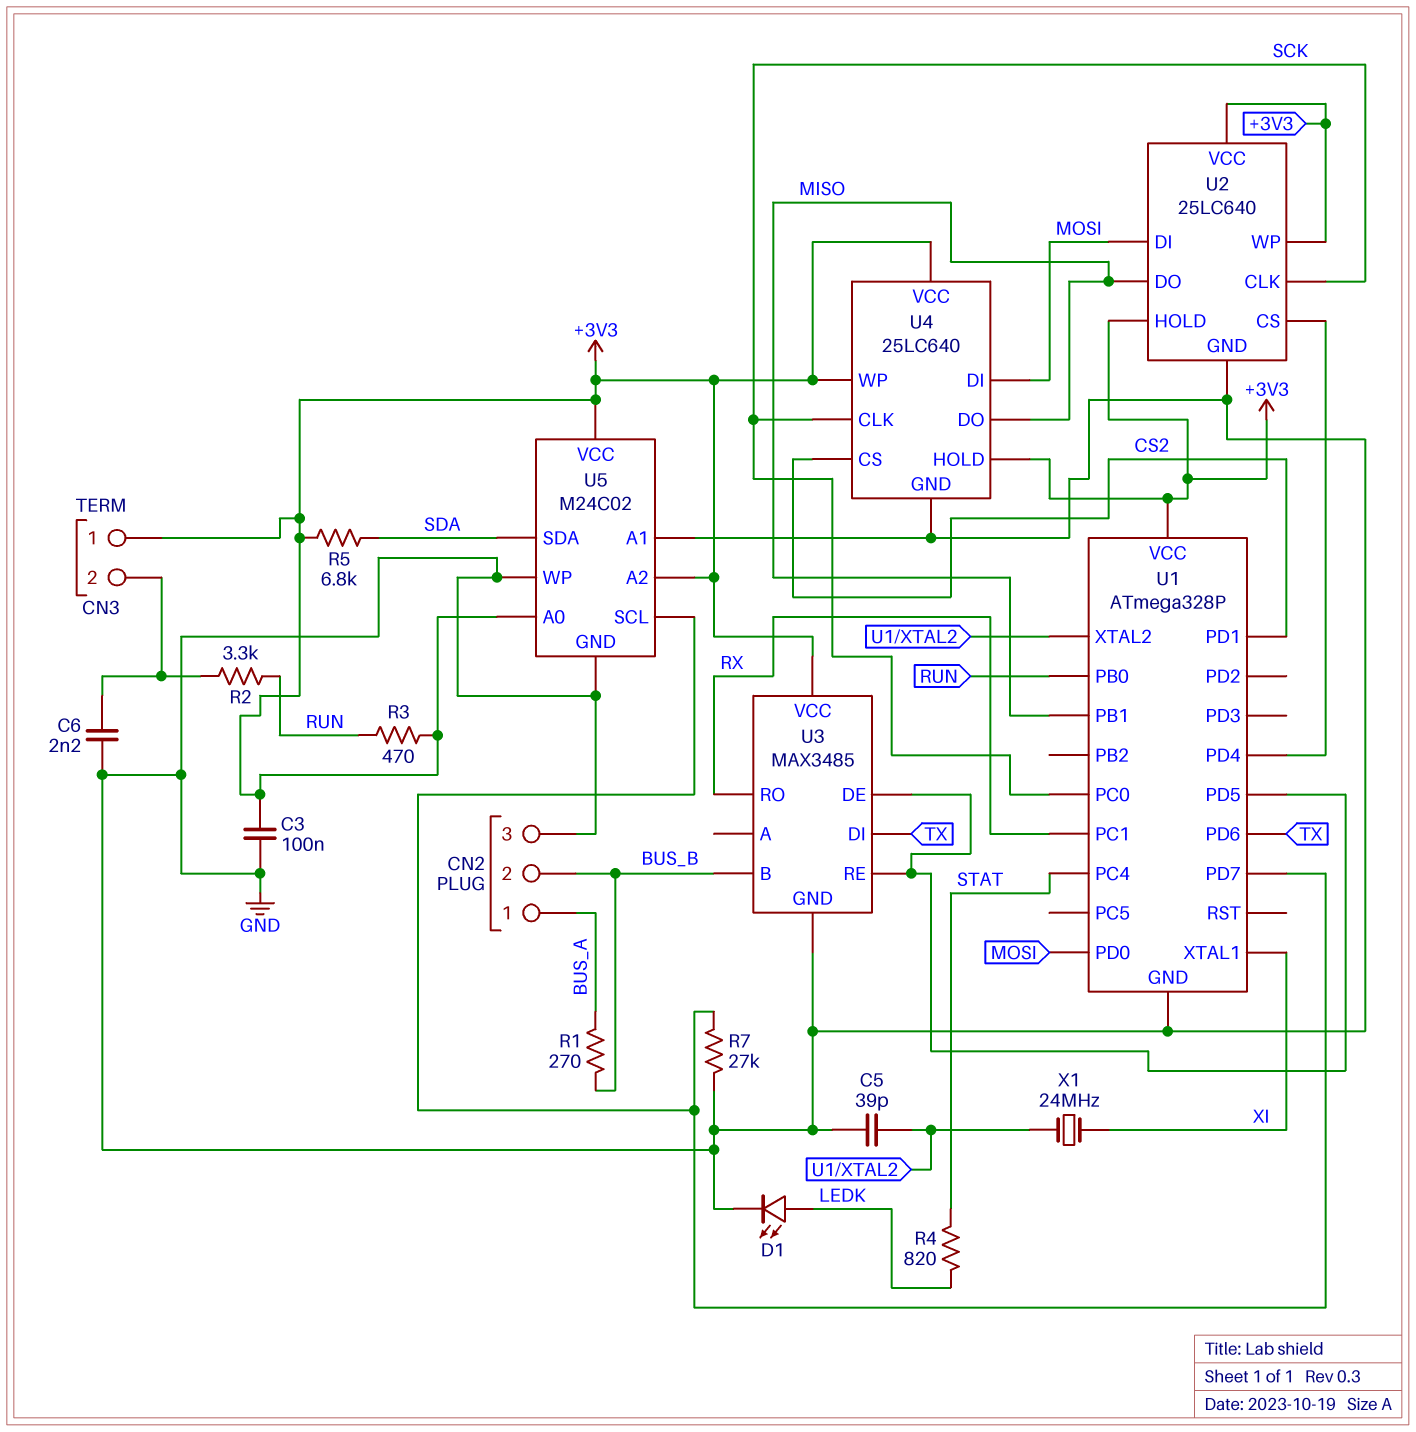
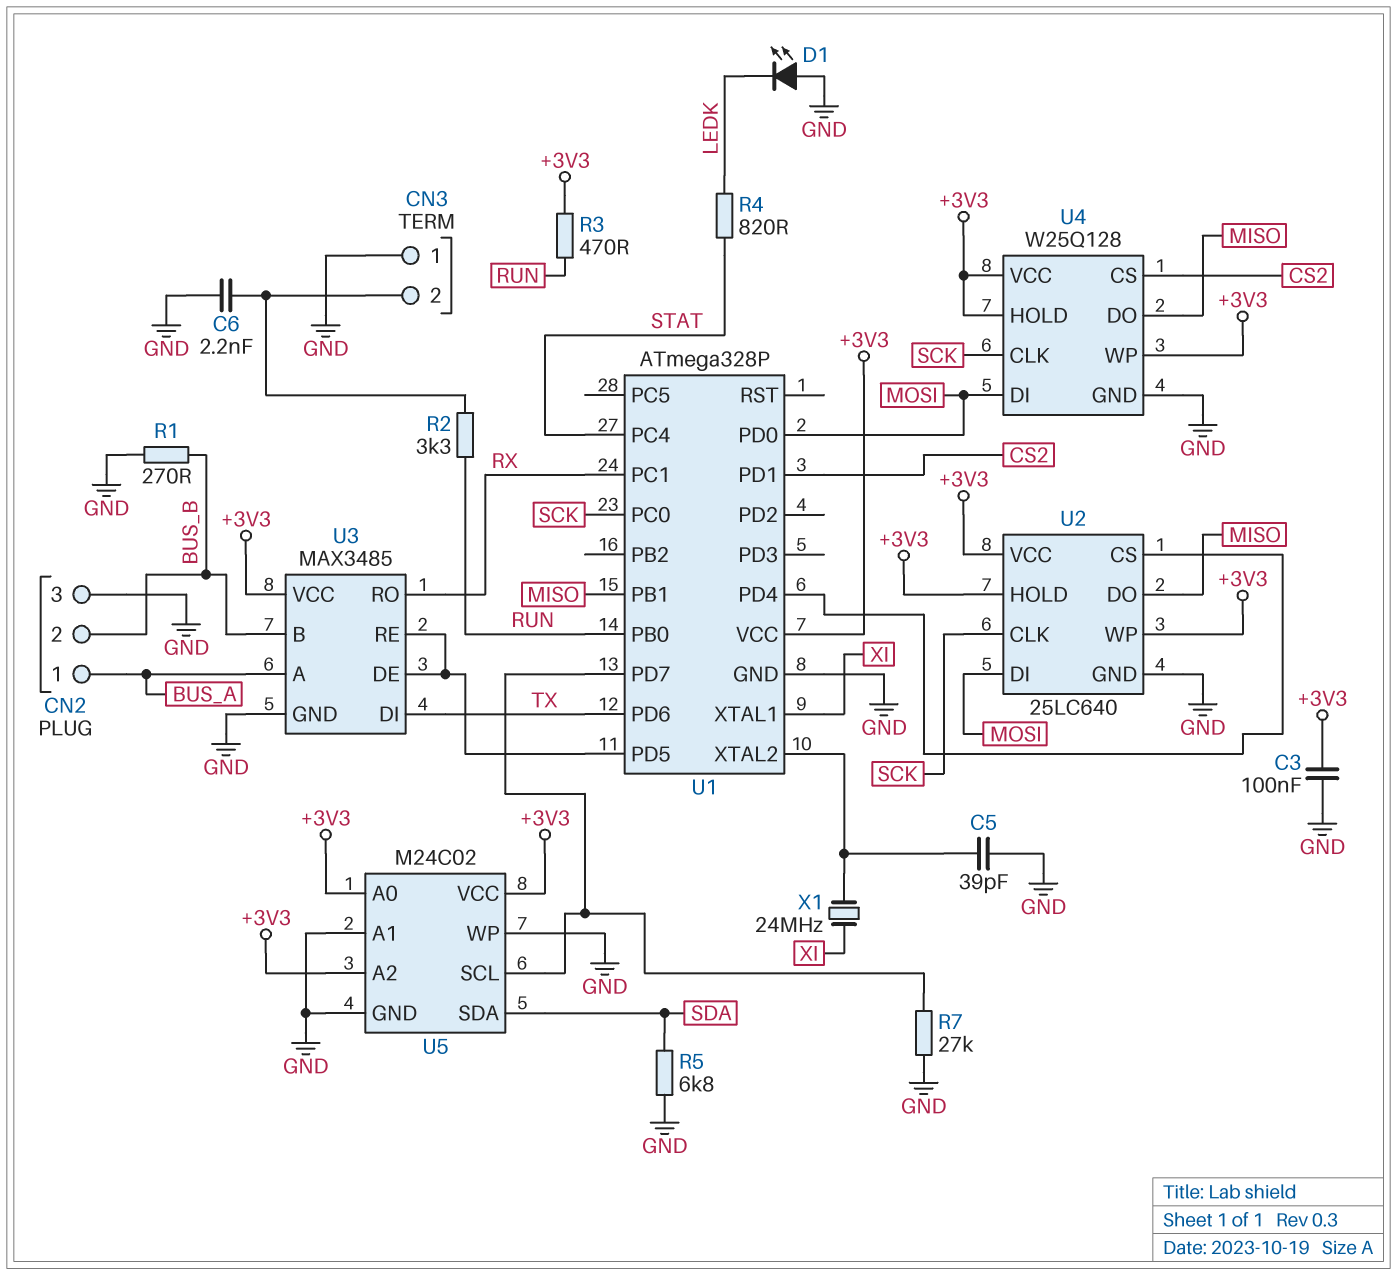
CN3 pin 1: +3V3 -> GND
D1: LED (A LEDK, K GND) -> LED (A GND, K LEDK)
R1: 270 (BUS_A, BUS_B) -> 270 (BUS_B, GND)
R5: 6.8k (+3V3, SDA) -> 6.8k (GND, SDA)
U3 pin A: none -> BUS_A
U4: 25LC640 -> W25Q128

